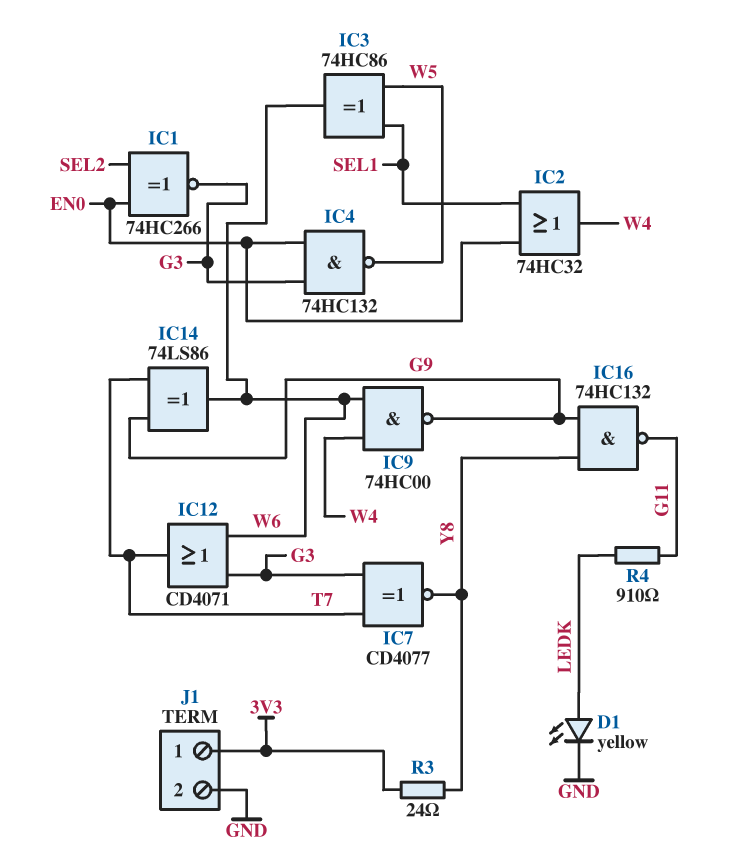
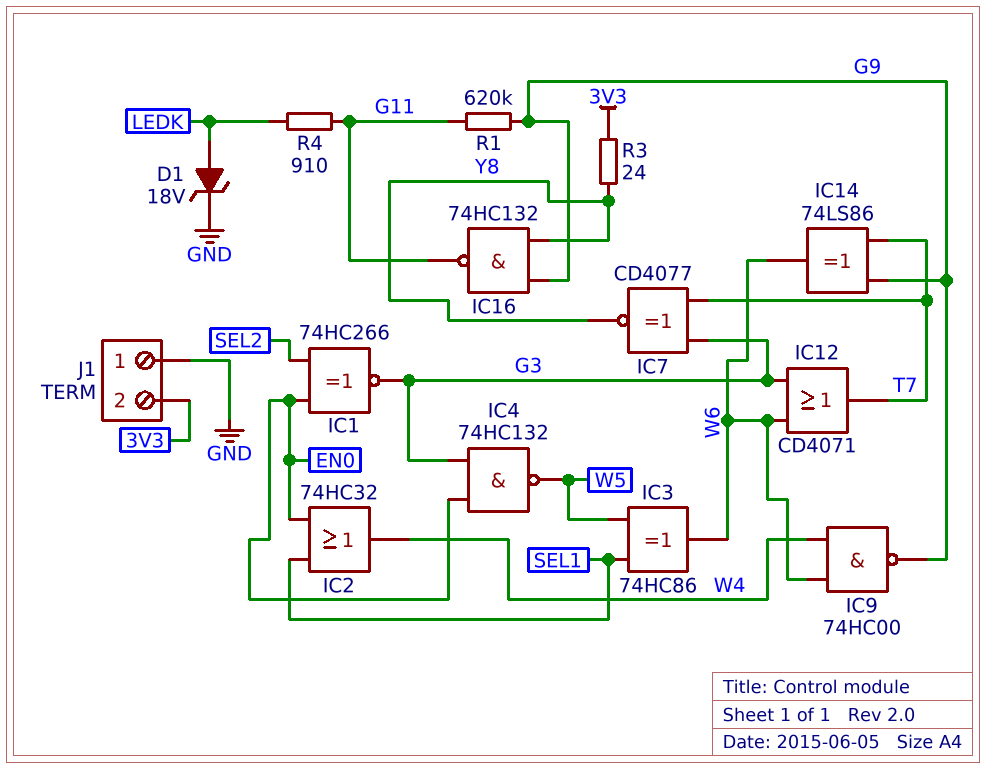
D1: LED yellow (A LEDK, K GND) -> zener 18V (A LEDK, K GND)
J1 pin 1: 3V3 -> GND
J1 pin 2: GND -> 3V3
R1: none -> 620k (G9, G11)

